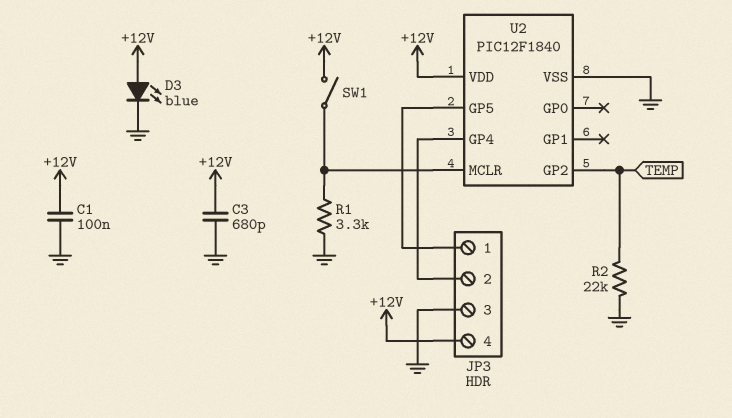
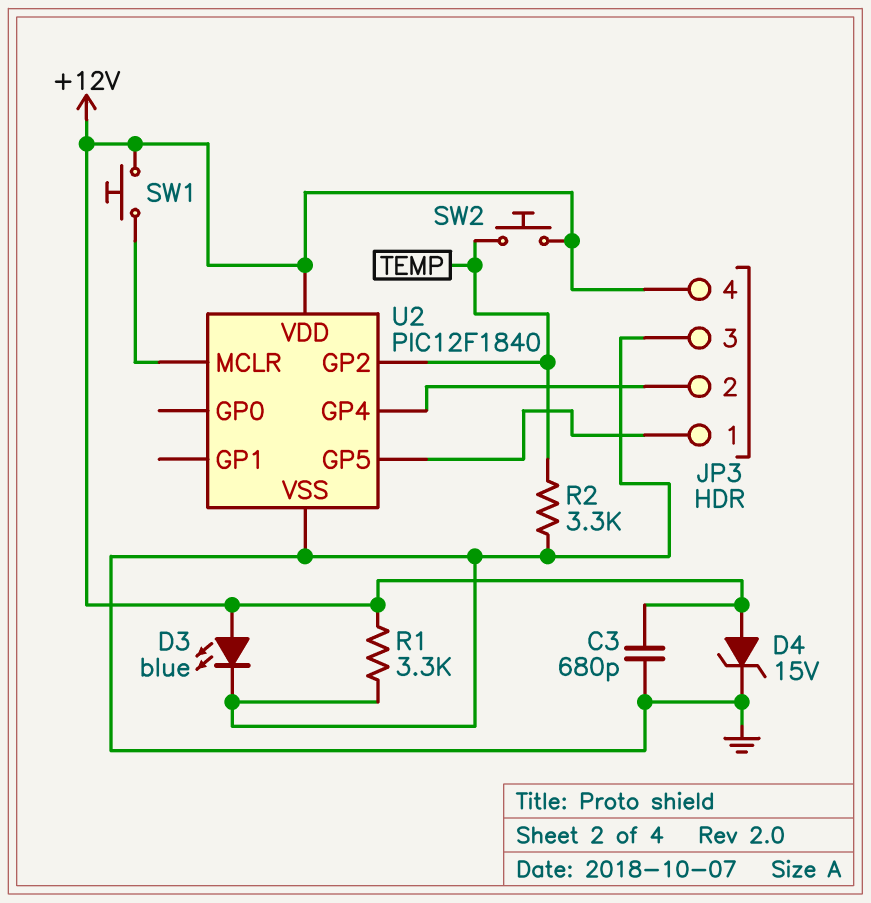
C1: 100nF (+12V, GND) -> none
D4: none -> zener 15V (A +12V, K GND)
R1: 3.3k (GND, U2/MCLR) -> 3.3k (+12V, GND)
R2: 22k (GND, TEMP) -> 3.3k (GND, TEMP)
SW1: switch (+12V, U2/MCLR) -> button (+12V, U2/MCLR)
SW2: none -> button (+12V, TEMP)

